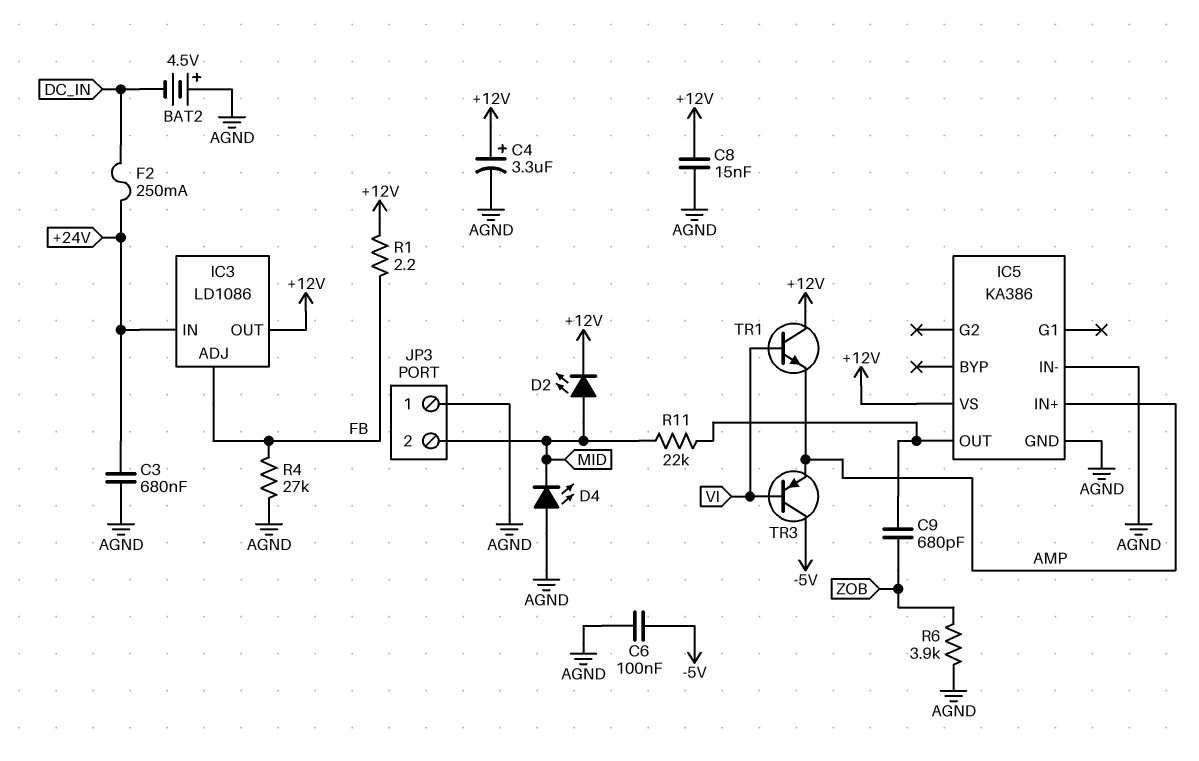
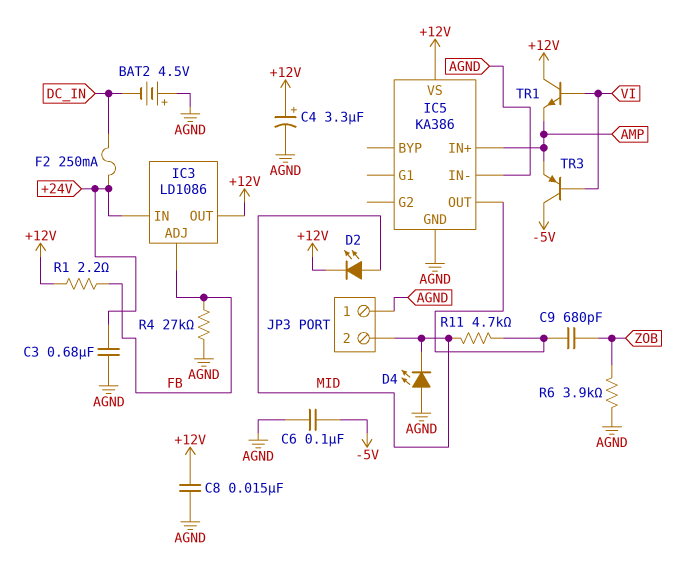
R11: 22k (IC5/OUT, MID) -> 4.7k (IC5/OUT, MID)

